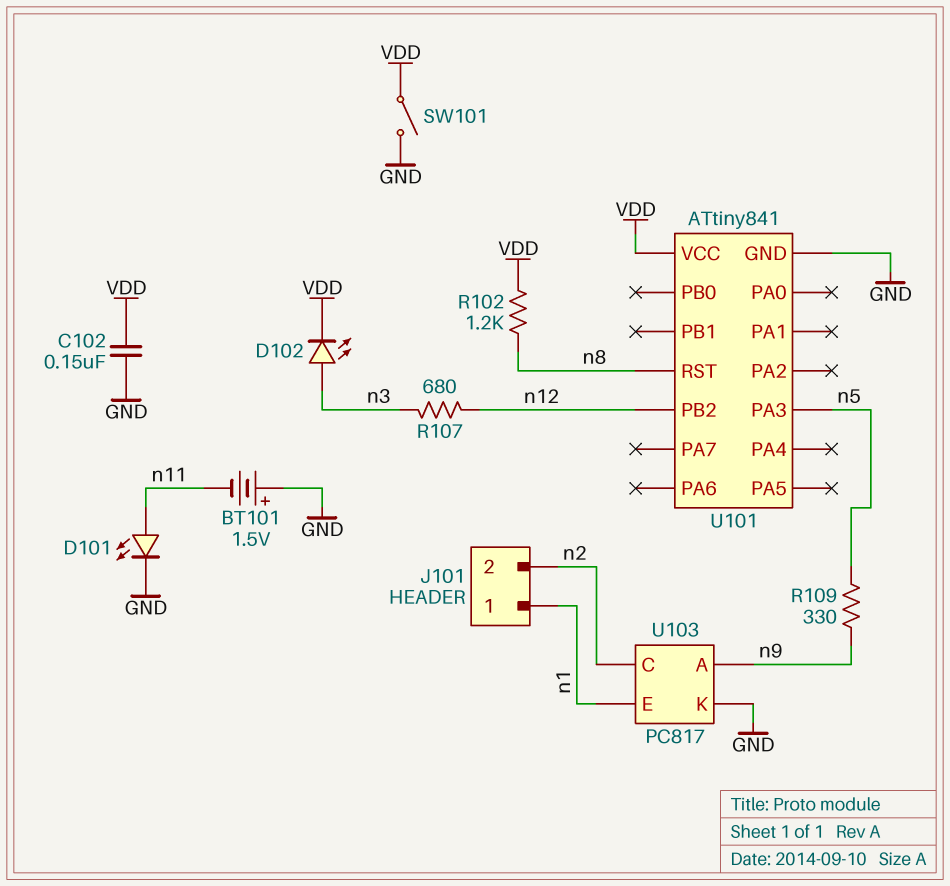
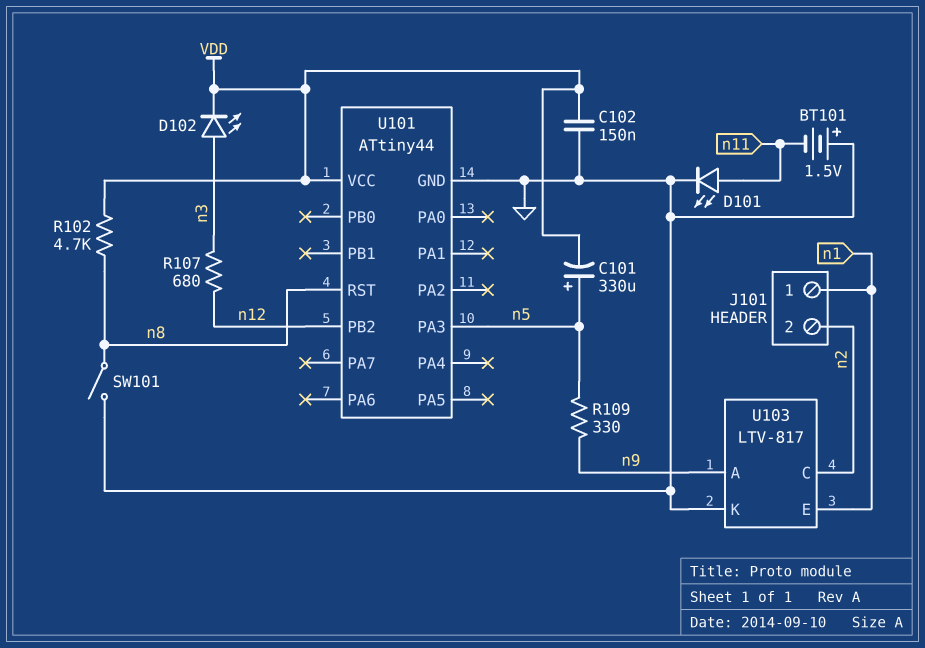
C101: none -> 330uF (plus n5, minus VDD)
R102: 1.2k (VDD, n8) -> 4.7k (VDD, n8)
SW101: switch (GND, VDD) -> switch (GND, n8)
U101: ATtiny841 -> ATtiny44
U103: PC817 -> LTV-817

